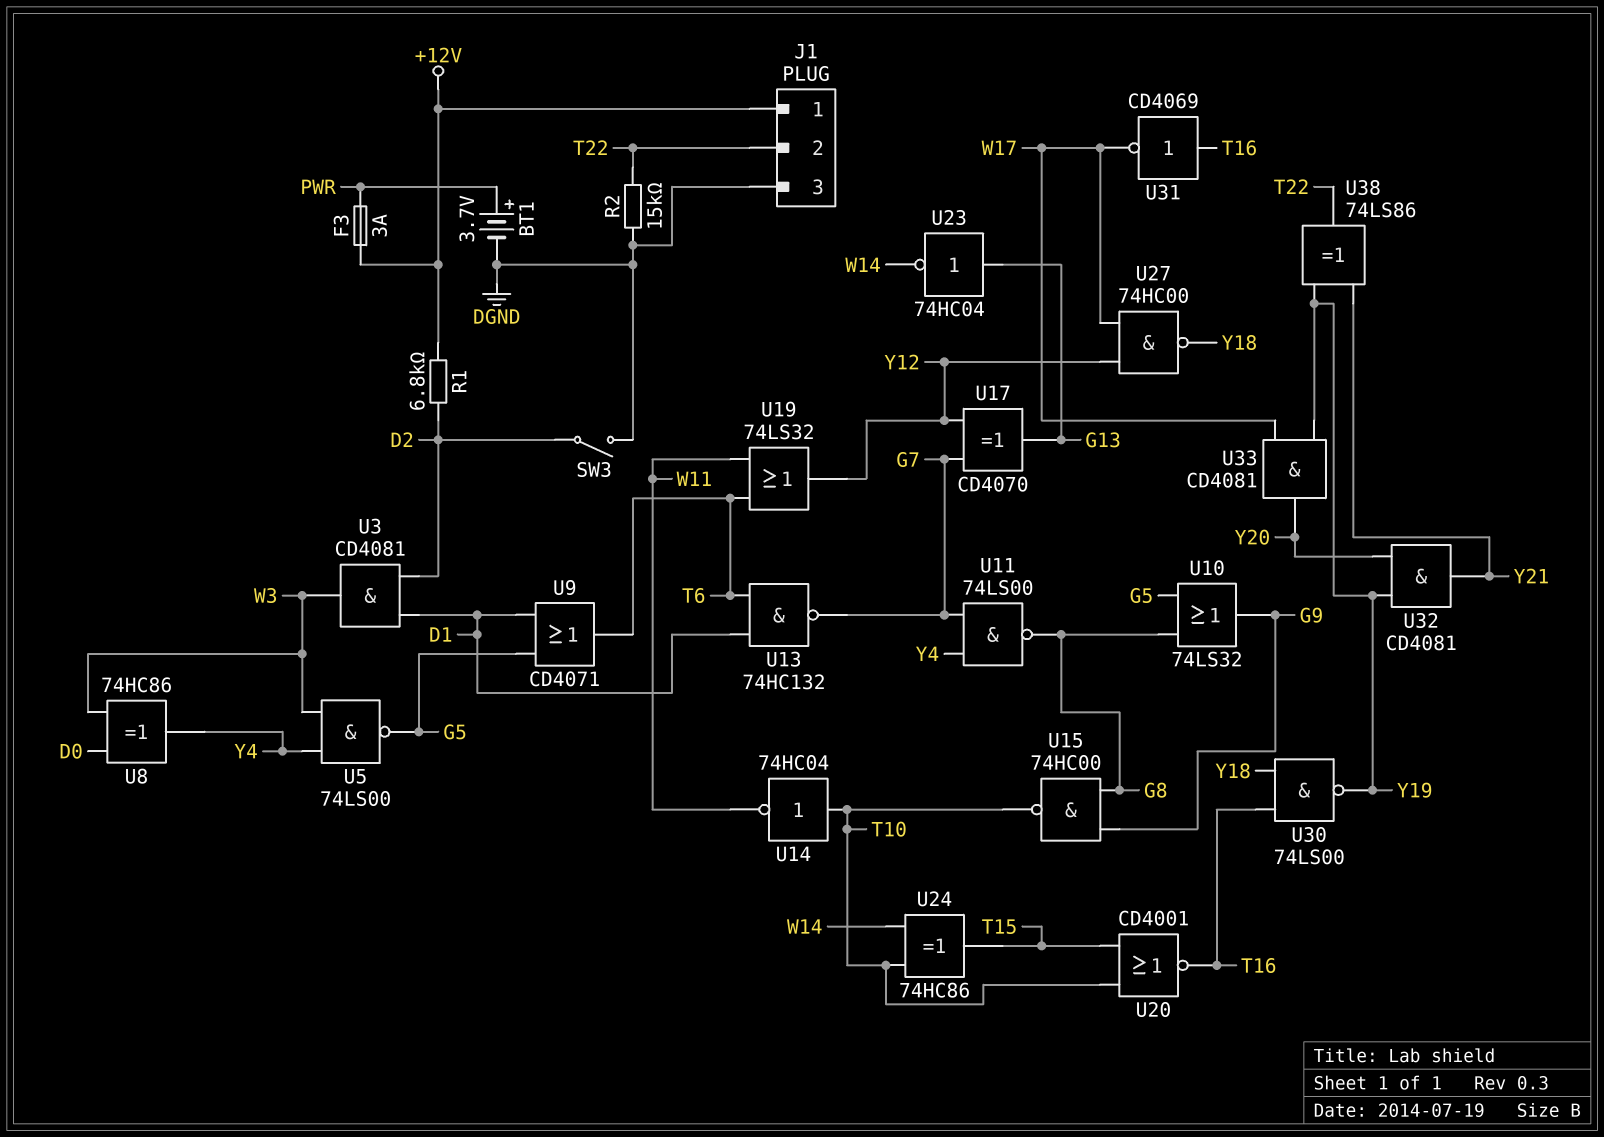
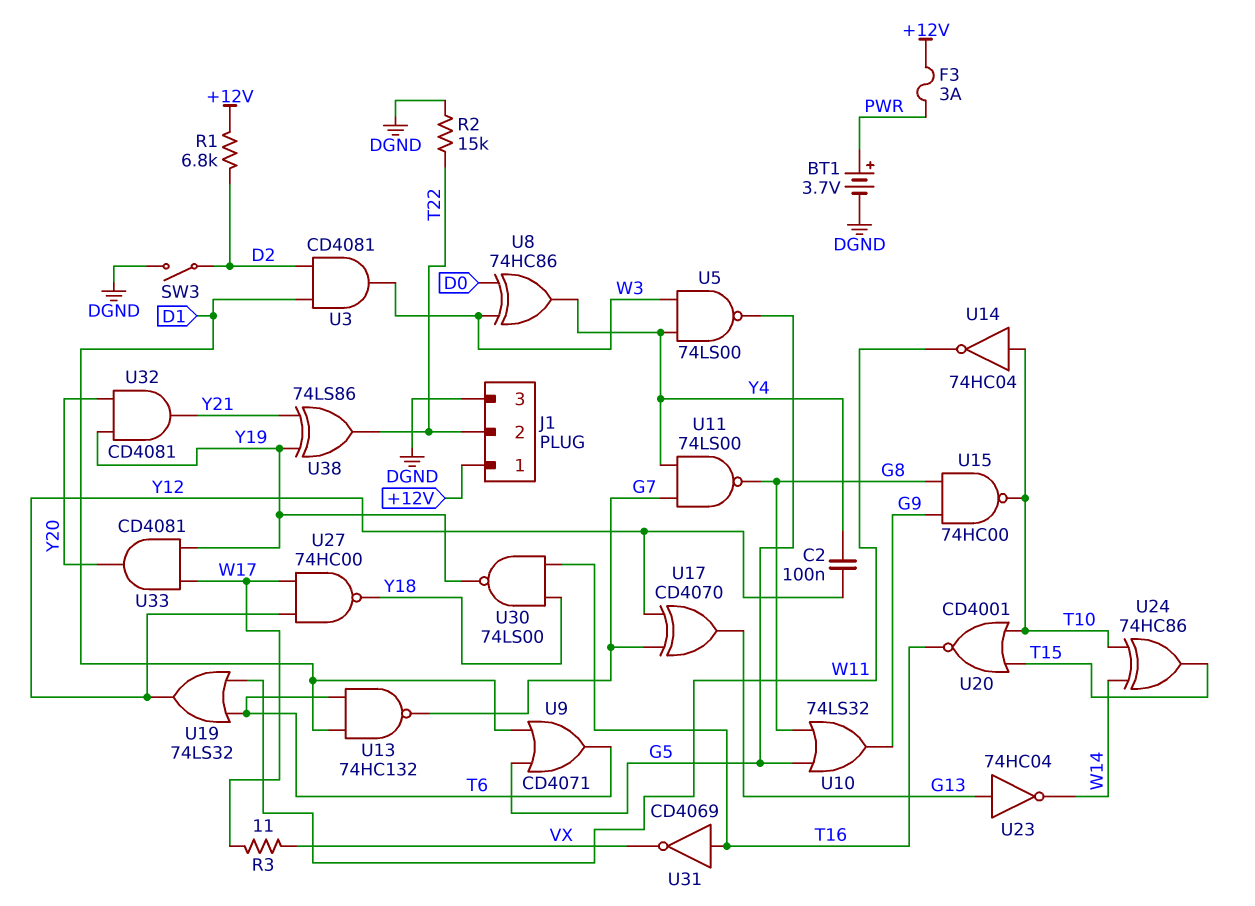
C2: none -> 100nF (Y4, Y12)
R3: none -> 11 (VX, W17)
U31: NOT CD4069 (in T16, out W17) -> NOT CD4069 (in T16, out VX)

